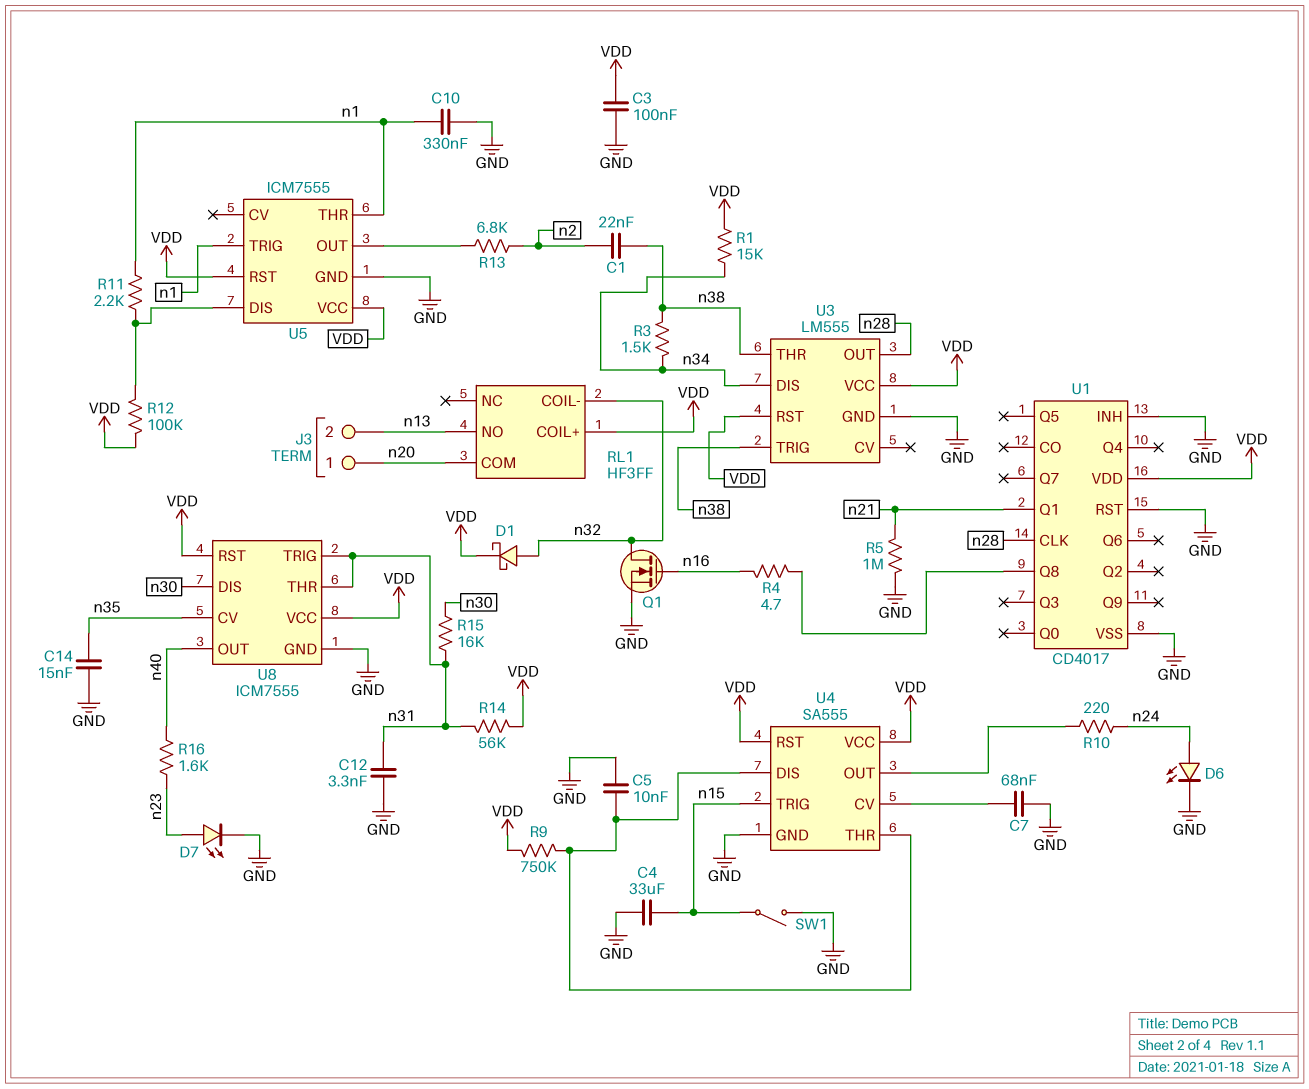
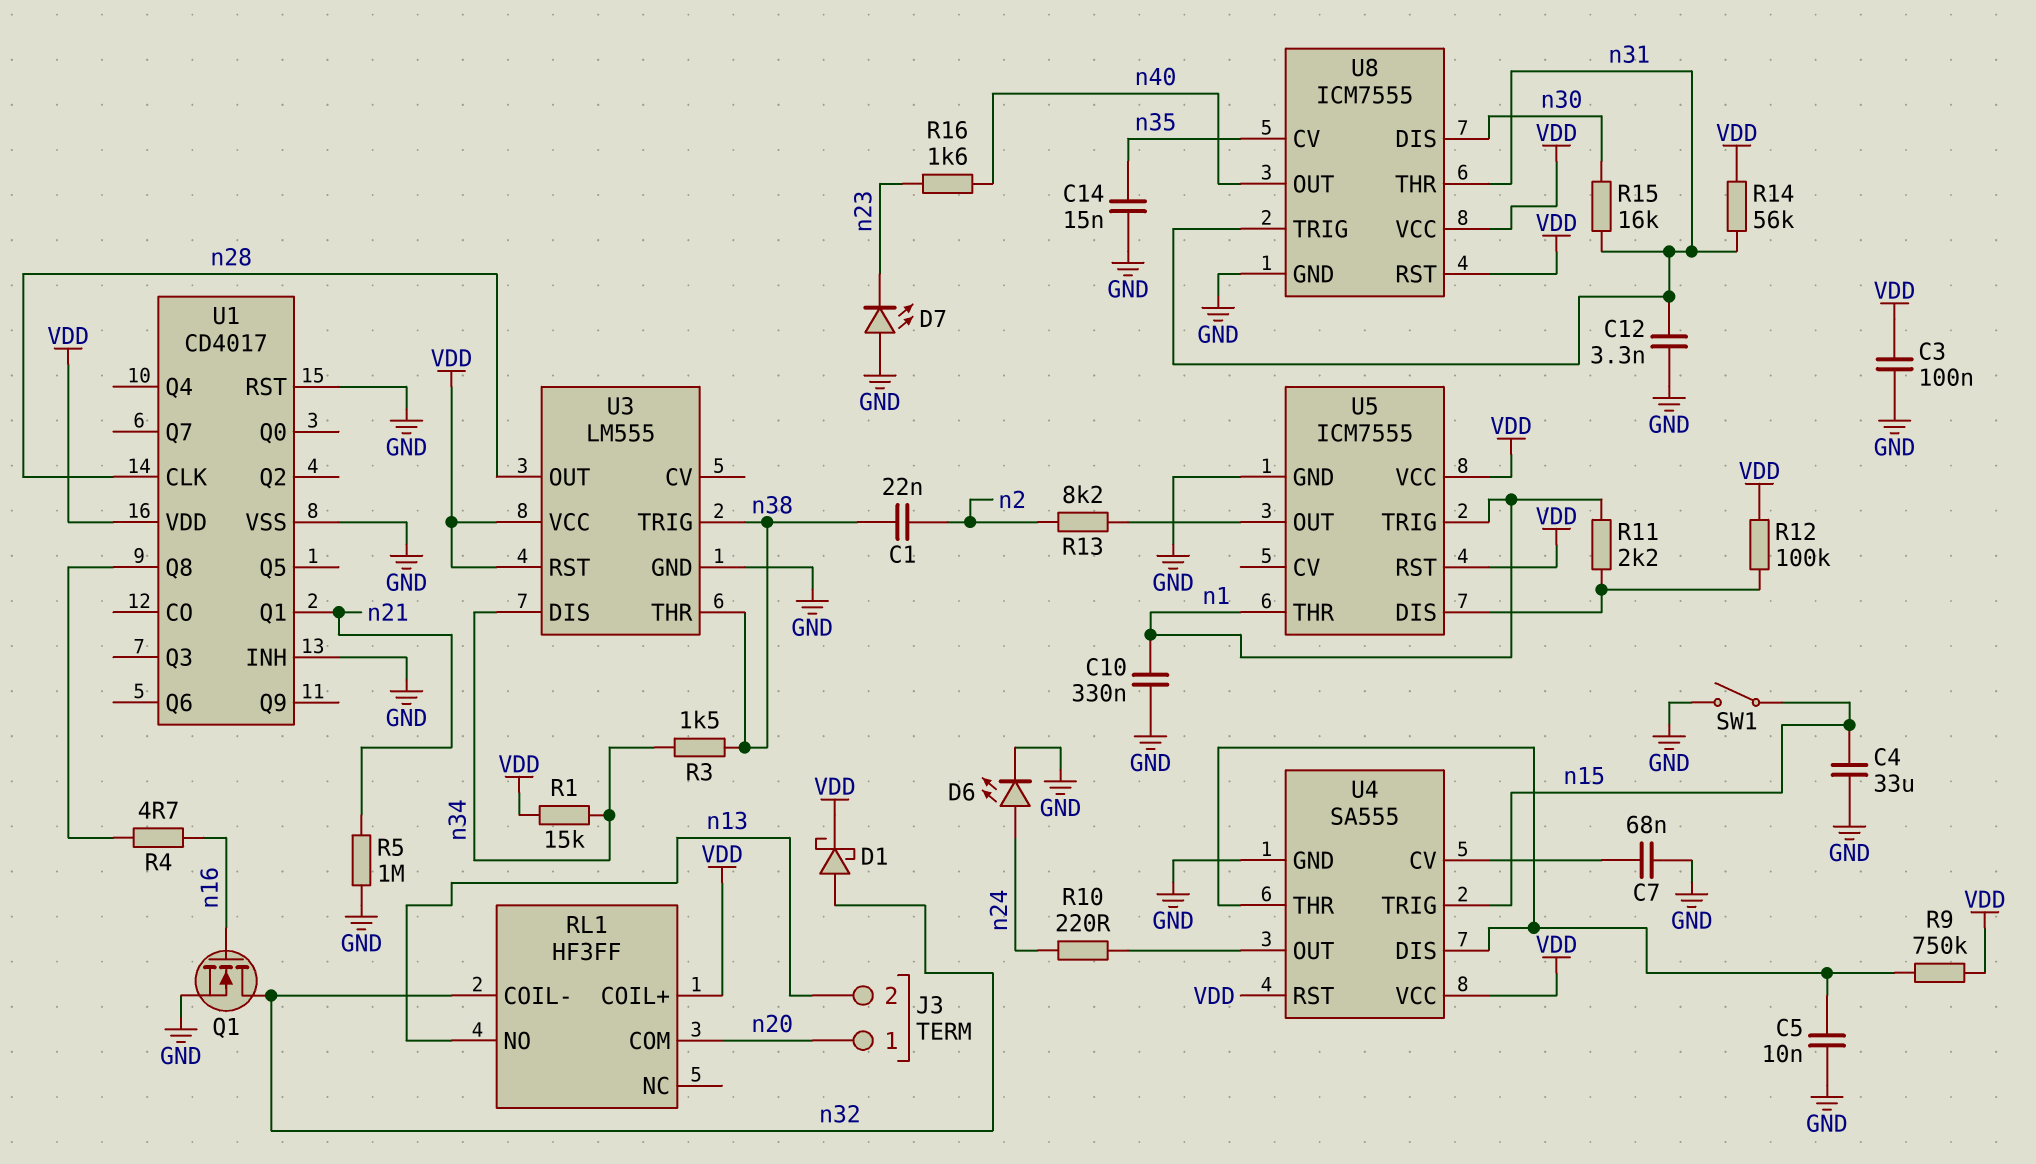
D7: LED (A n23, K GND) -> LED (A GND, K n23)
R13: 6.8k (U5/OUT, n2) -> 8.2k (U5/OUT, n2)

